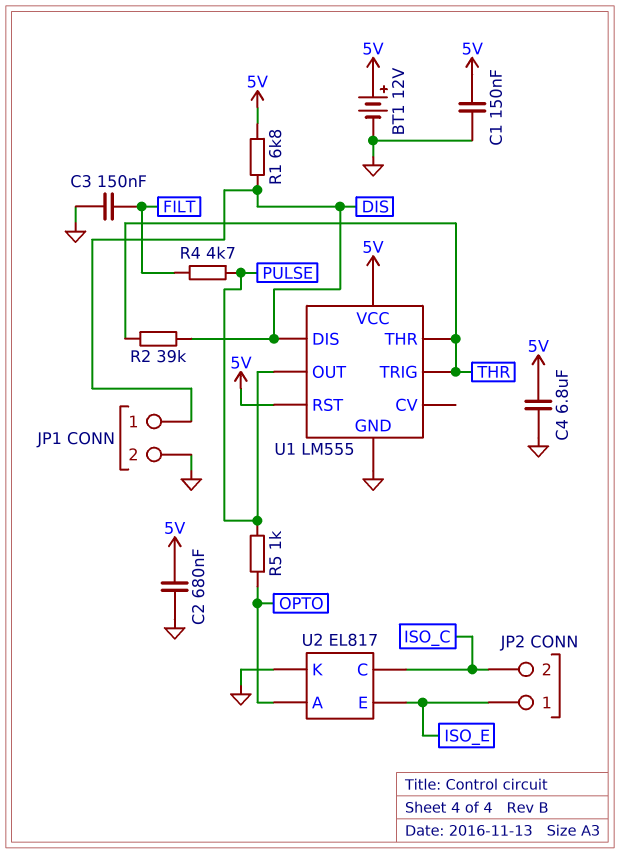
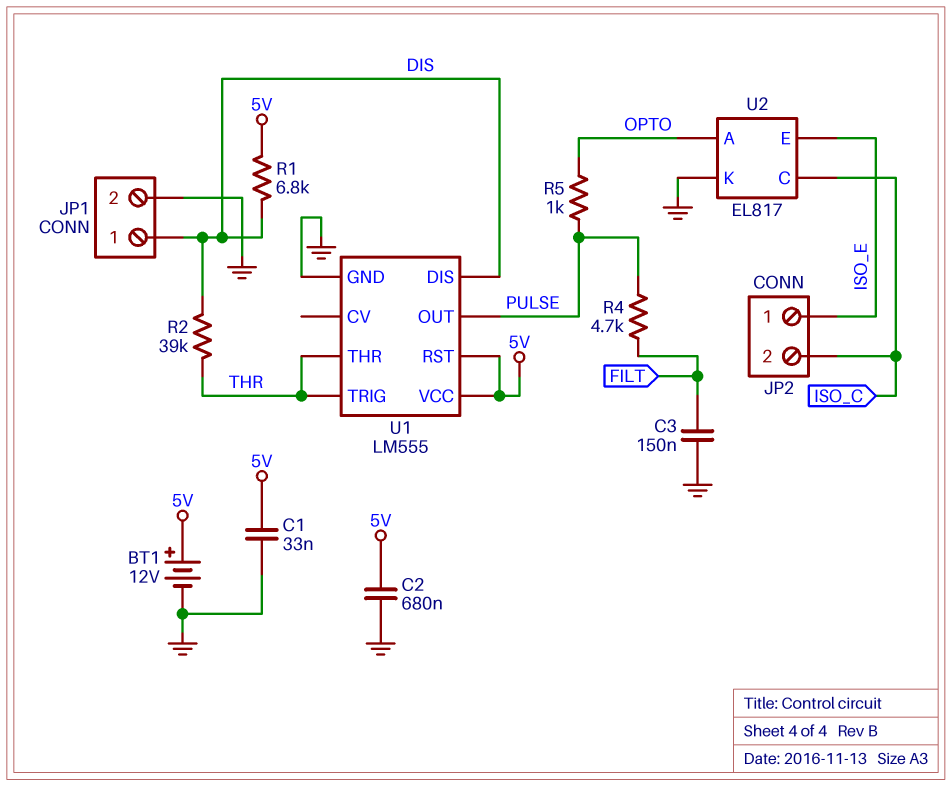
C1: 150nF (5V, GND) -> 33nF (5V, GND)
C4: 6.8uF (5V, GND) -> none

